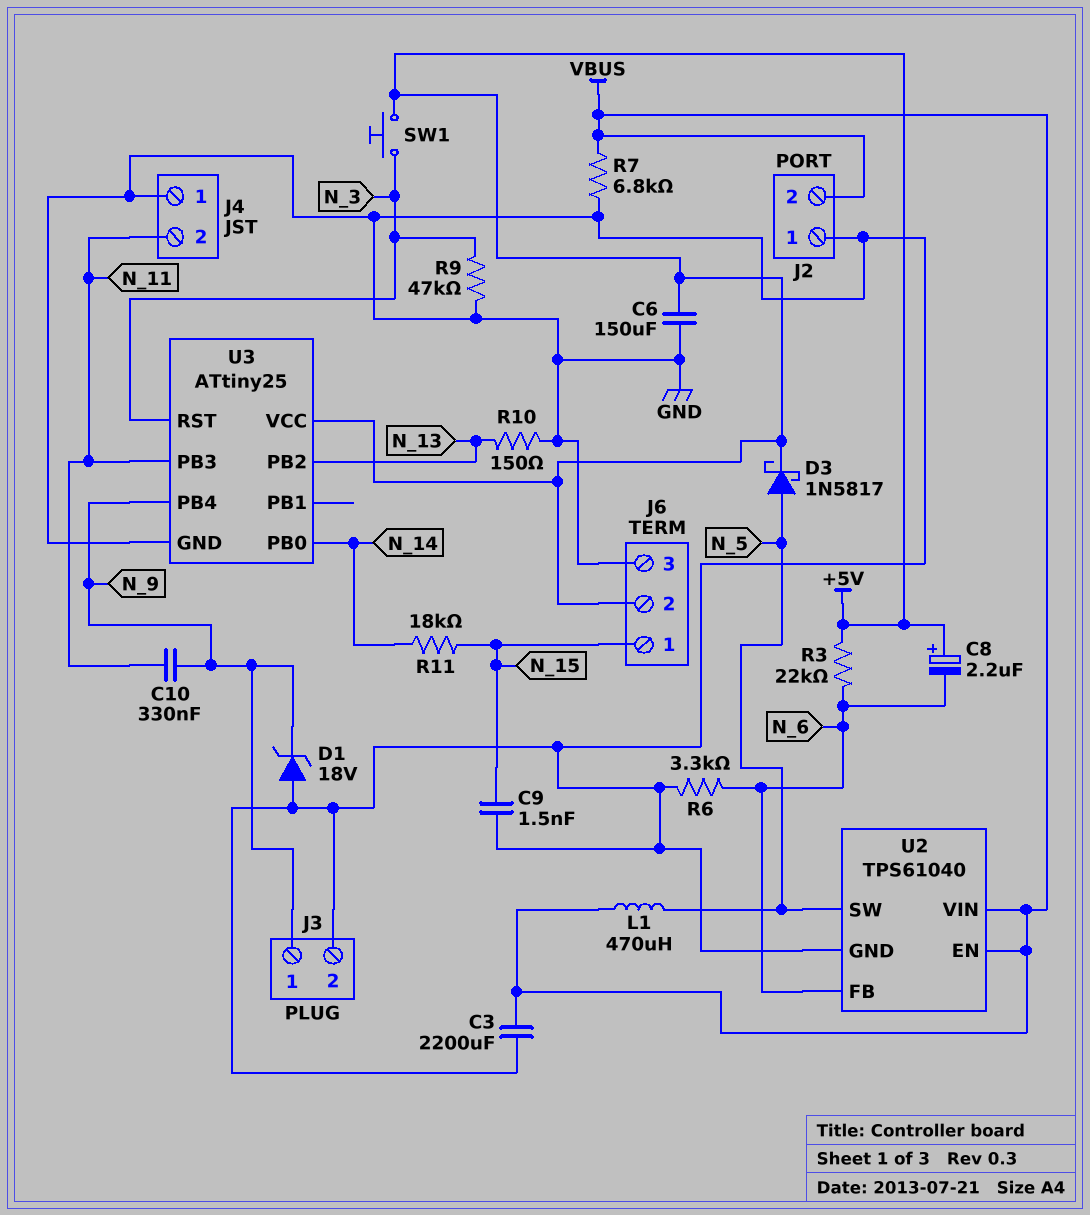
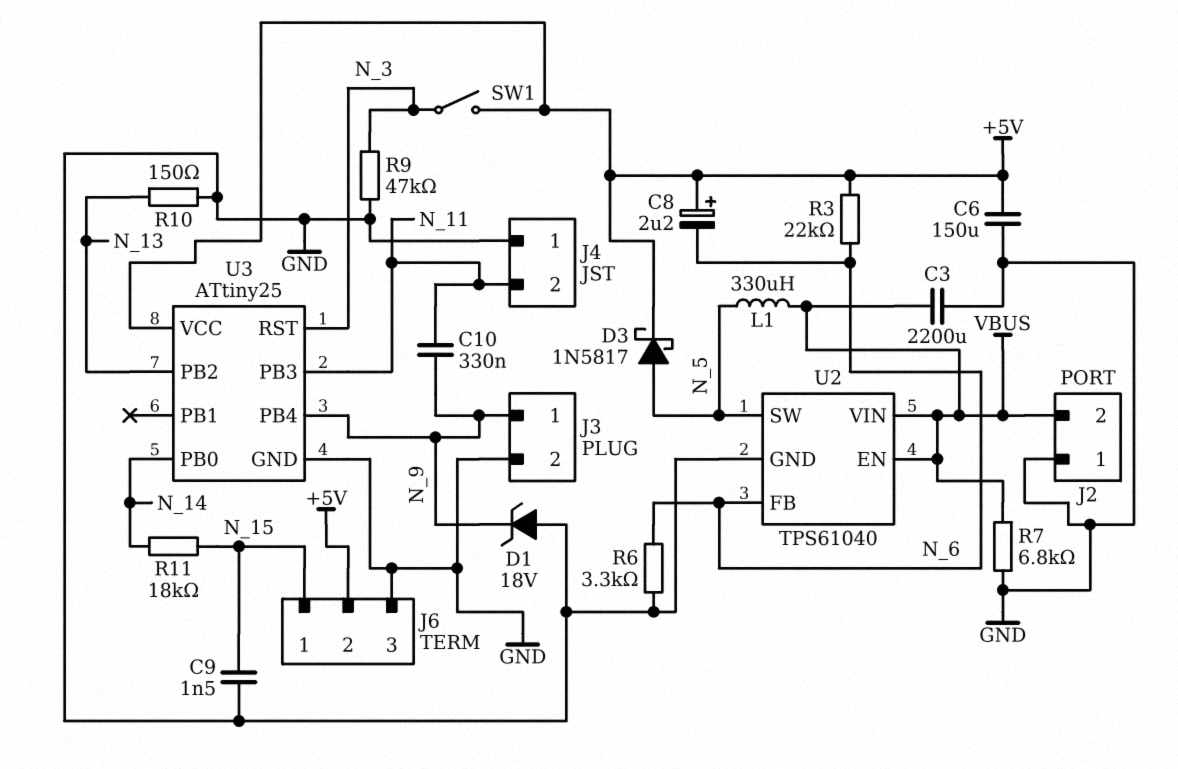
L1: 470uH (N_5, VBUS) -> 330uH (N_5, VBUS)
SW1: button (+5V, N_3) -> switch (+5V, N_3)

